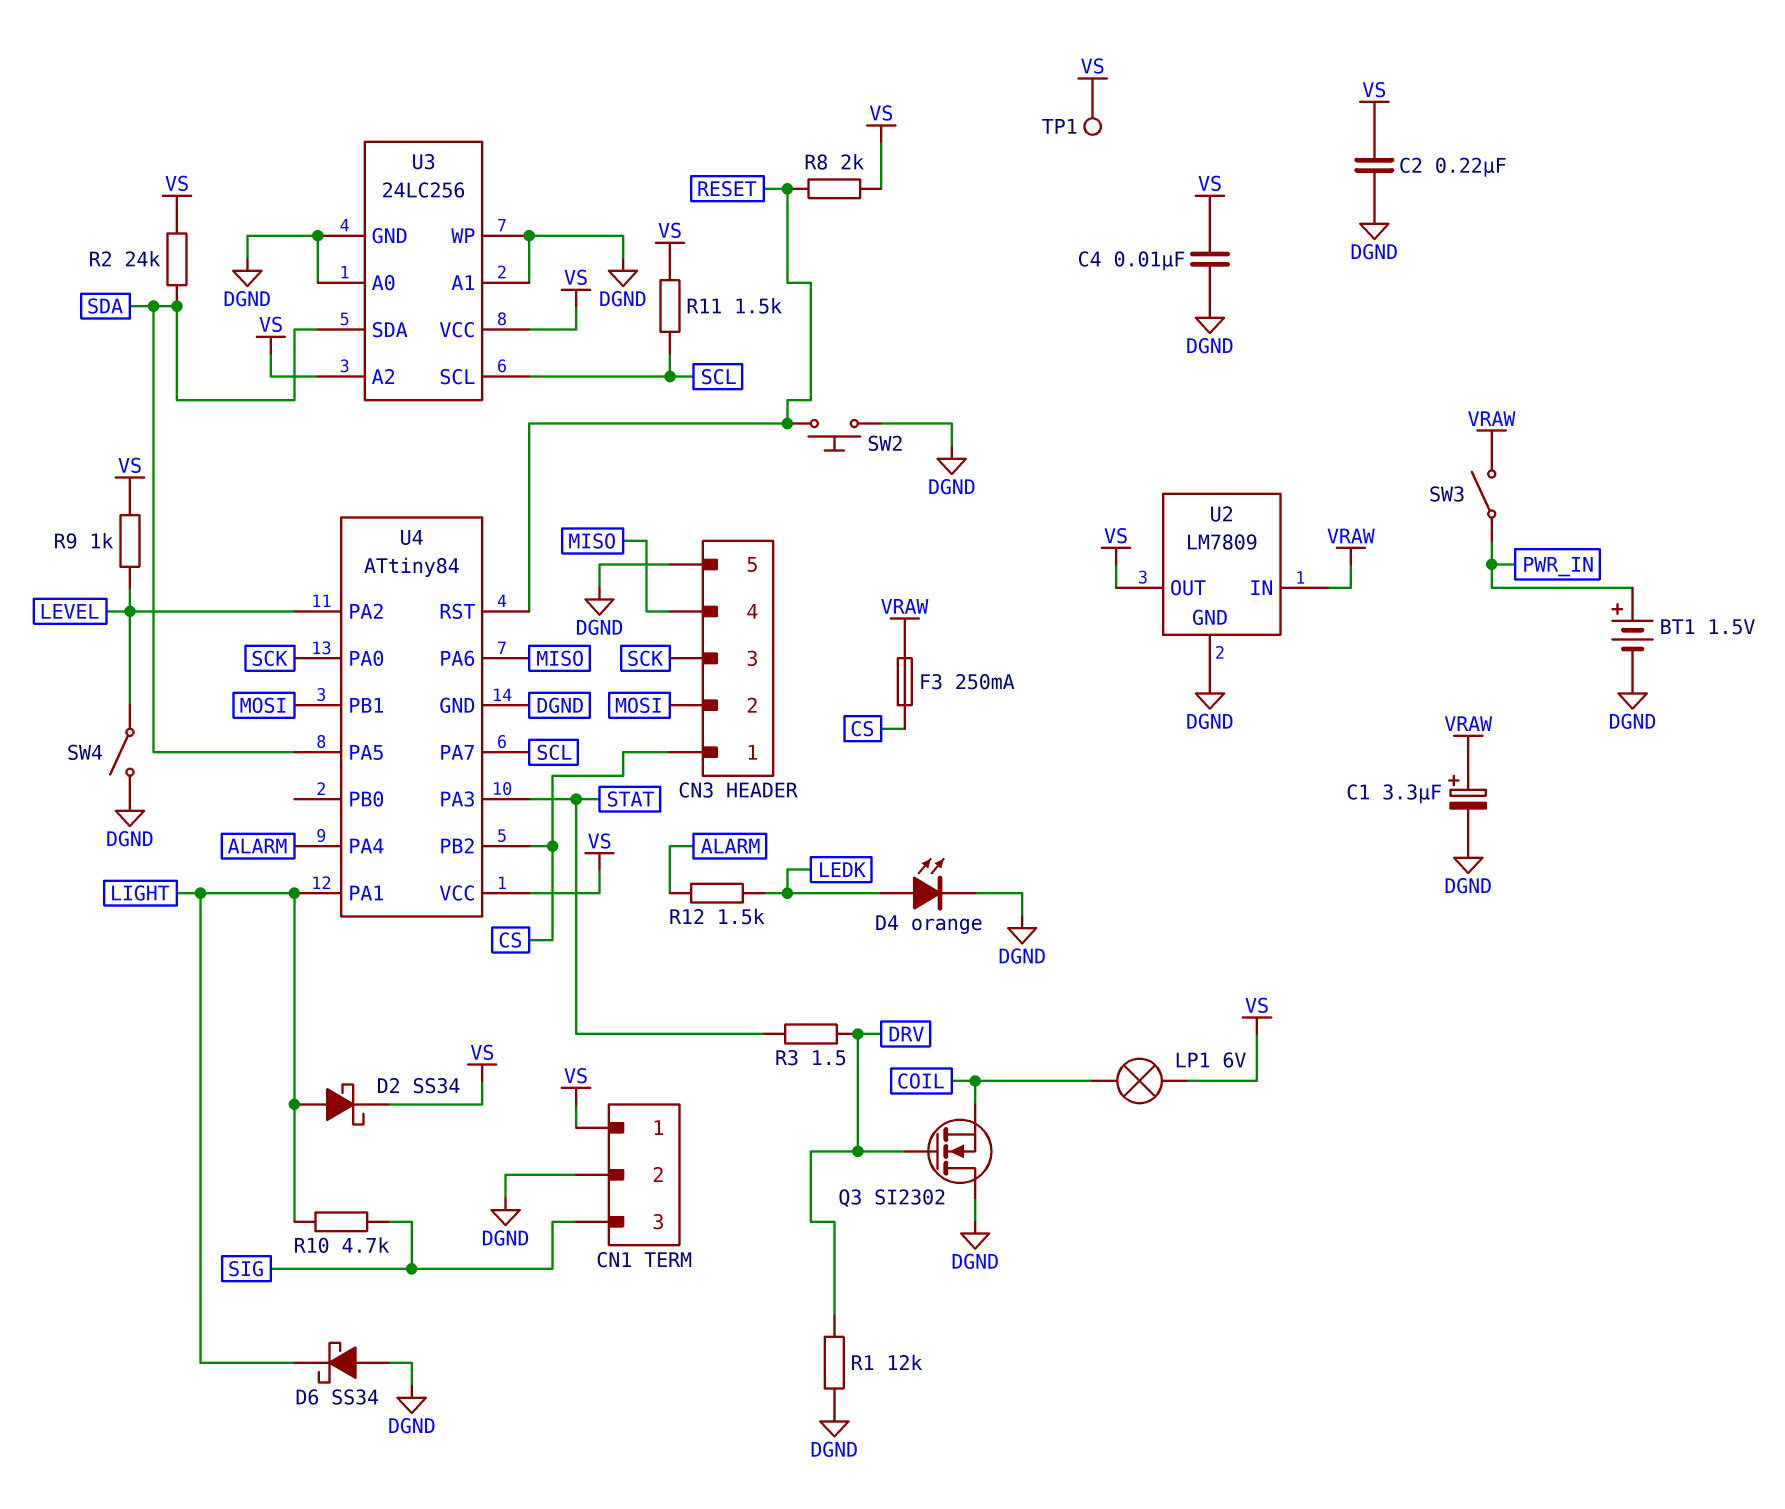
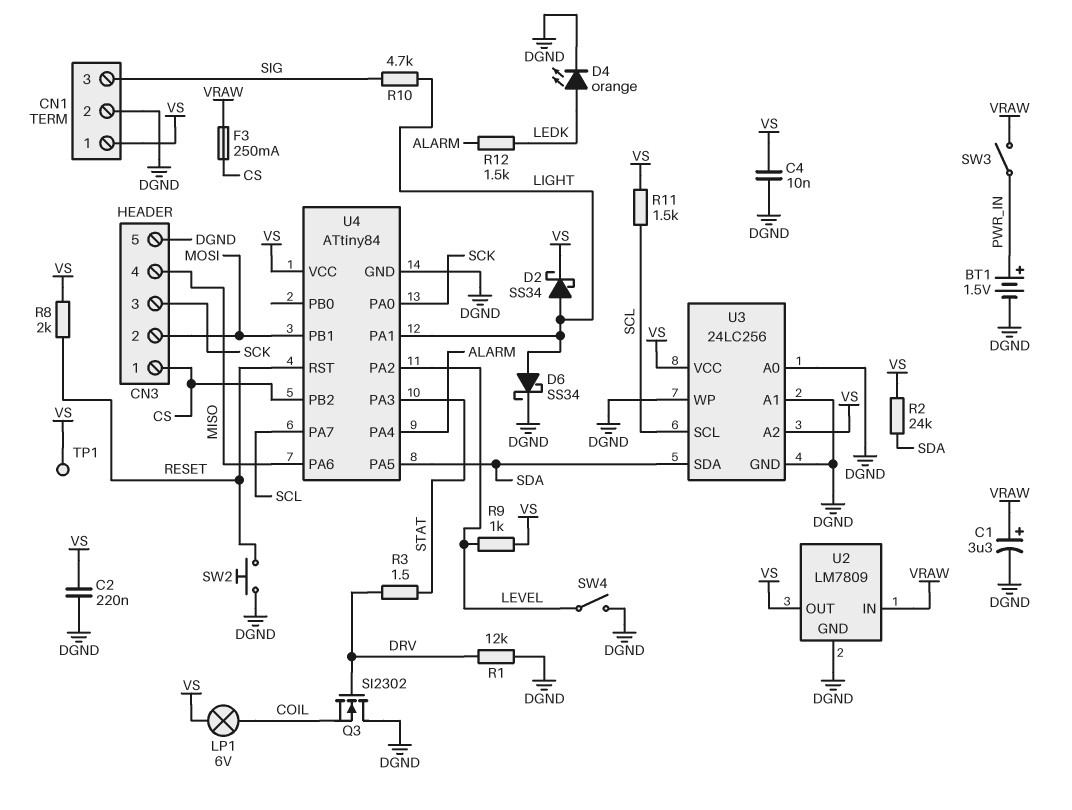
D6: schottky SS34 (A DGND, K LIGHT) -> schottky SS34 (A LIGHT, K DGND)

